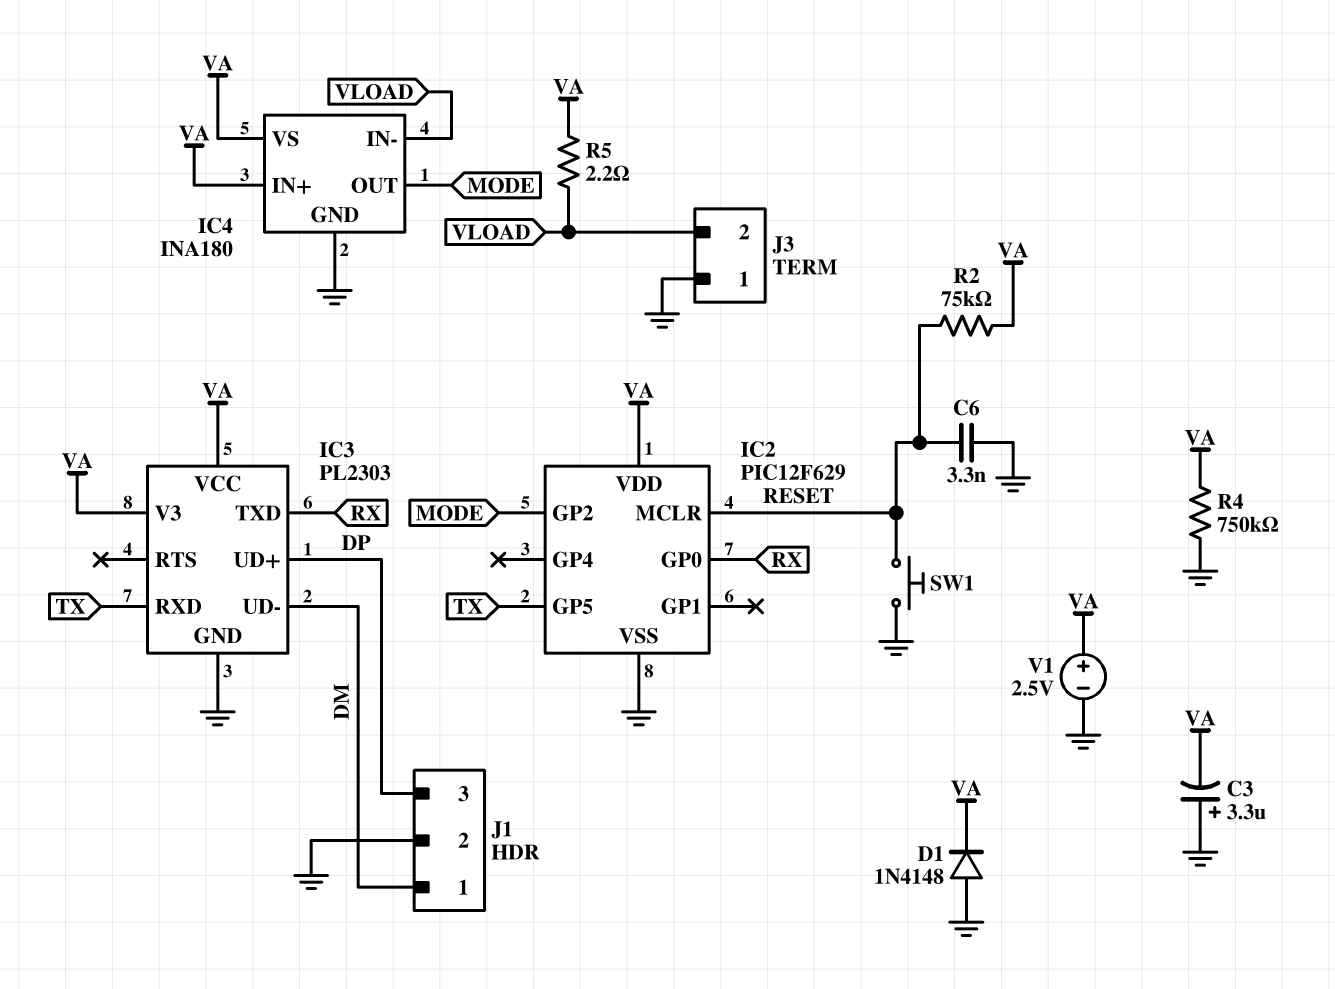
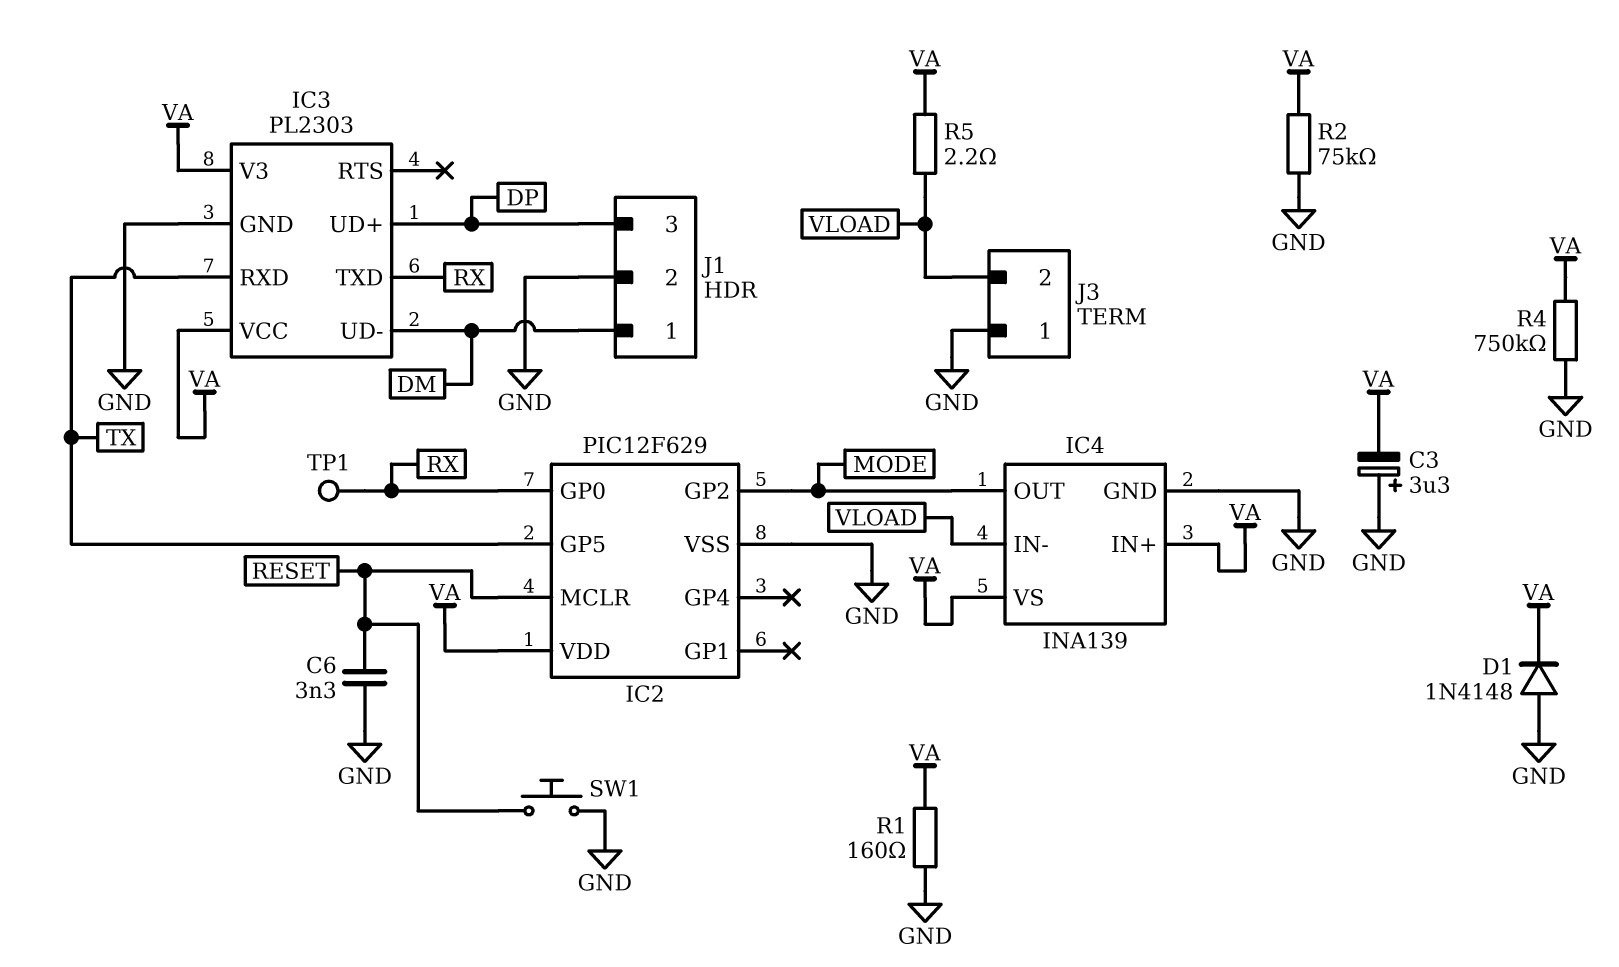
IC4: INA180 -> INA139
R1: none -> 160 (GND, VA)
R2: 75k (RESET, VA) -> 75k (GND, VA)
TP1: none -> test point (RX)
V1: 2.5V (plus VA, minus GND) -> none

